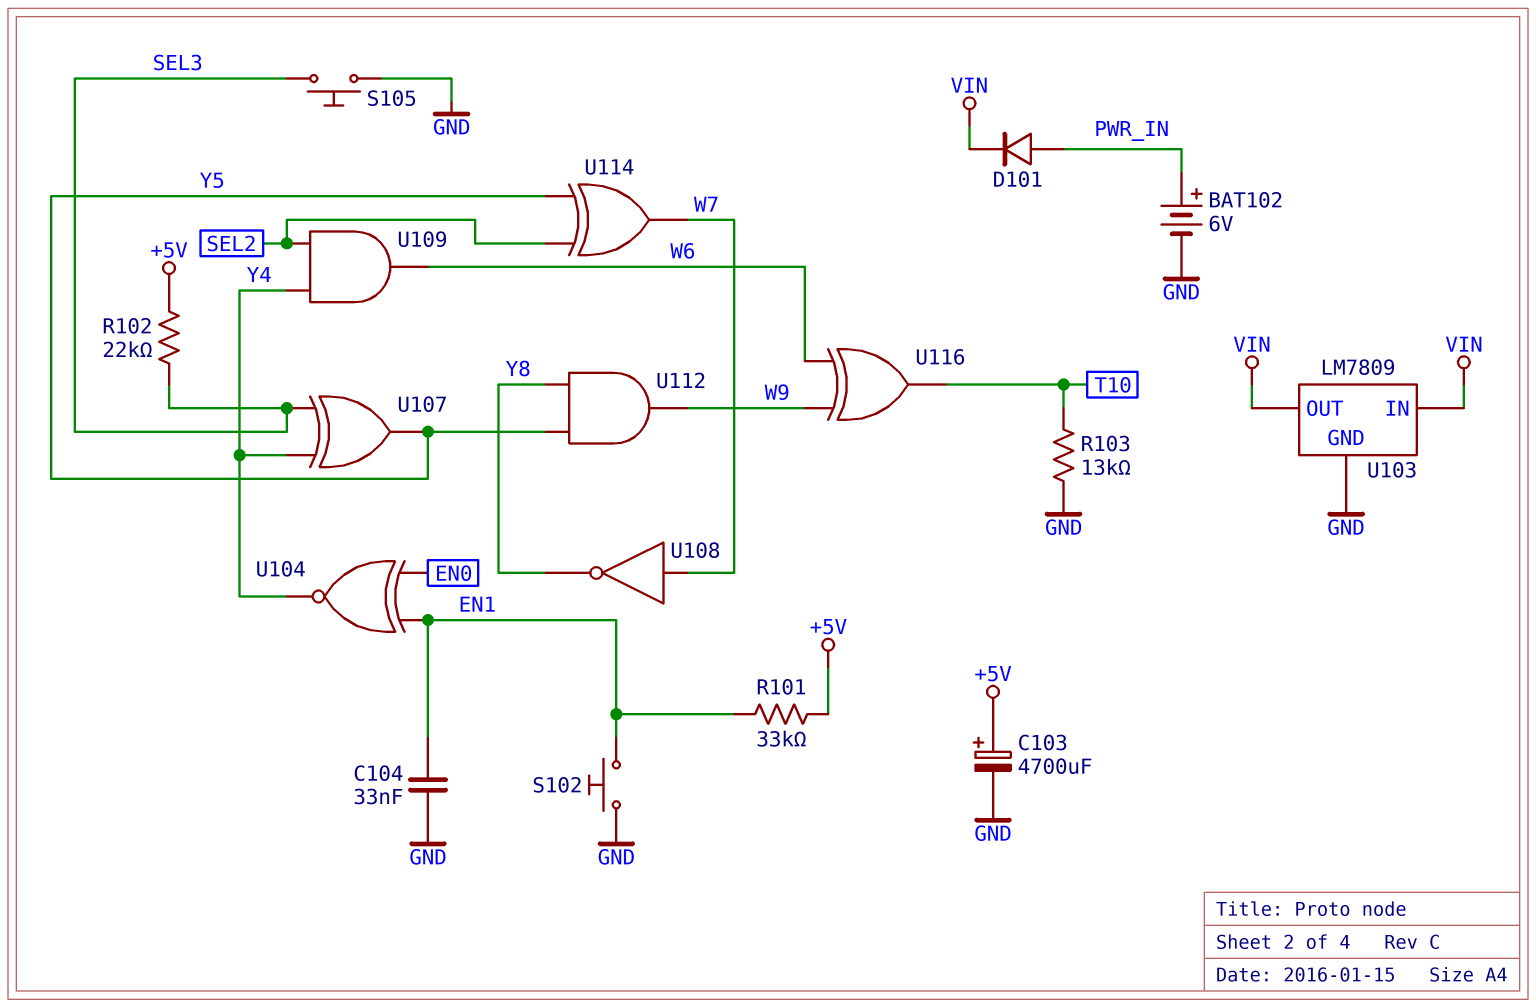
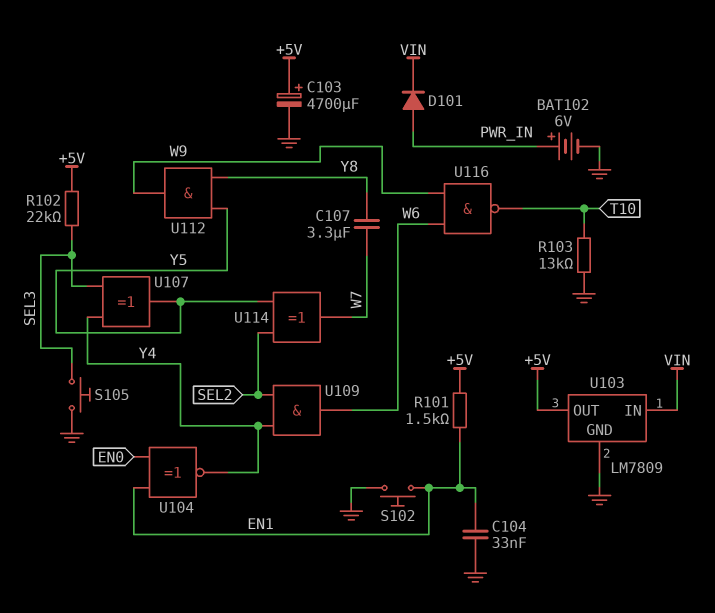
C107: none -> 3.3uF (W7, Y8)
R101: 33k (+5V, EN1) -> 1.5k (+5V, EN1)
U103 pin OUT: VIN -> +5V
U108: NOT (in W7, out Y8) -> none
U116: XOR (in W6, in W9, out T10) -> NAND (in W6, in W9, out T10)

